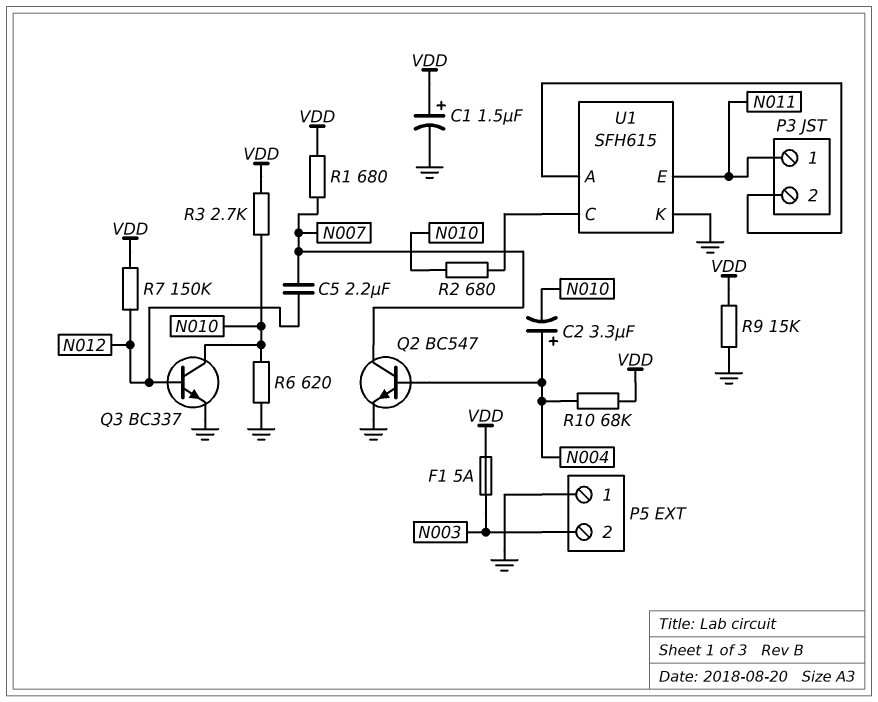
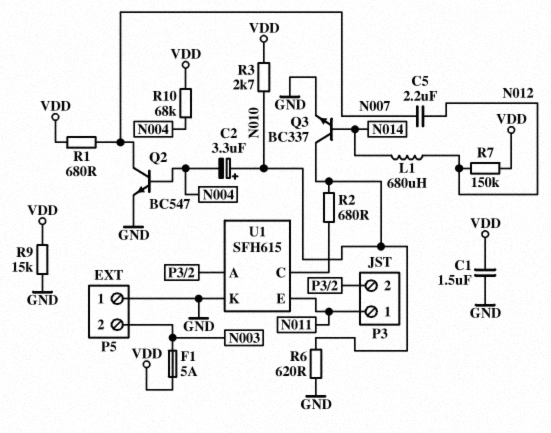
C1: 1.5uF (plus VDD, minus GND) -> 1.5uF (GND, VDD)
C2: 3.3uF (plus N004, minus N010) -> 3.3uF (plus N010, minus N004)
L1: none -> 680uH (N012, N014)
Q3: NPN BC337 (B N012, C N010, E GND) -> NPN BC337 (B N014, C N010, E GND)

